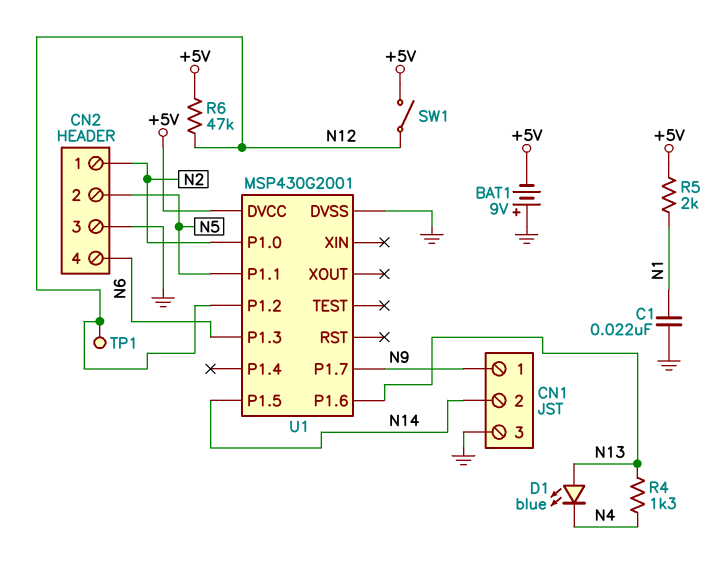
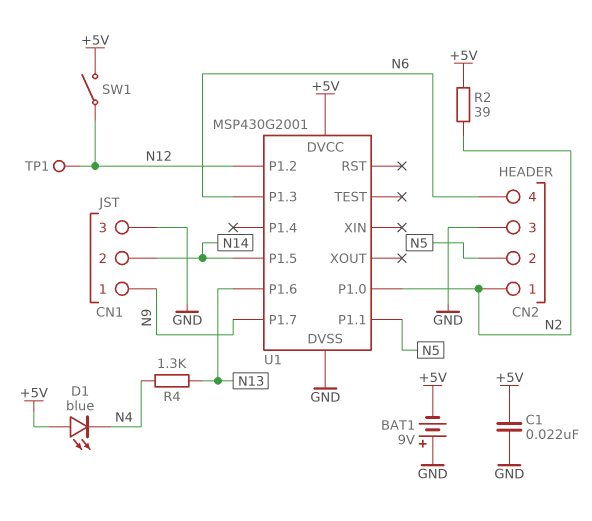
C1: 22nF (GND, N1) -> 22nF (+5V, GND)
D1: LED blue (A N13, K N4) -> LED blue (A +5V, K N4)
R2: none -> 39 (+5V, N2)
R5: 2k (+5V, N1) -> none
R6: 47k (+5V, N12) -> none

